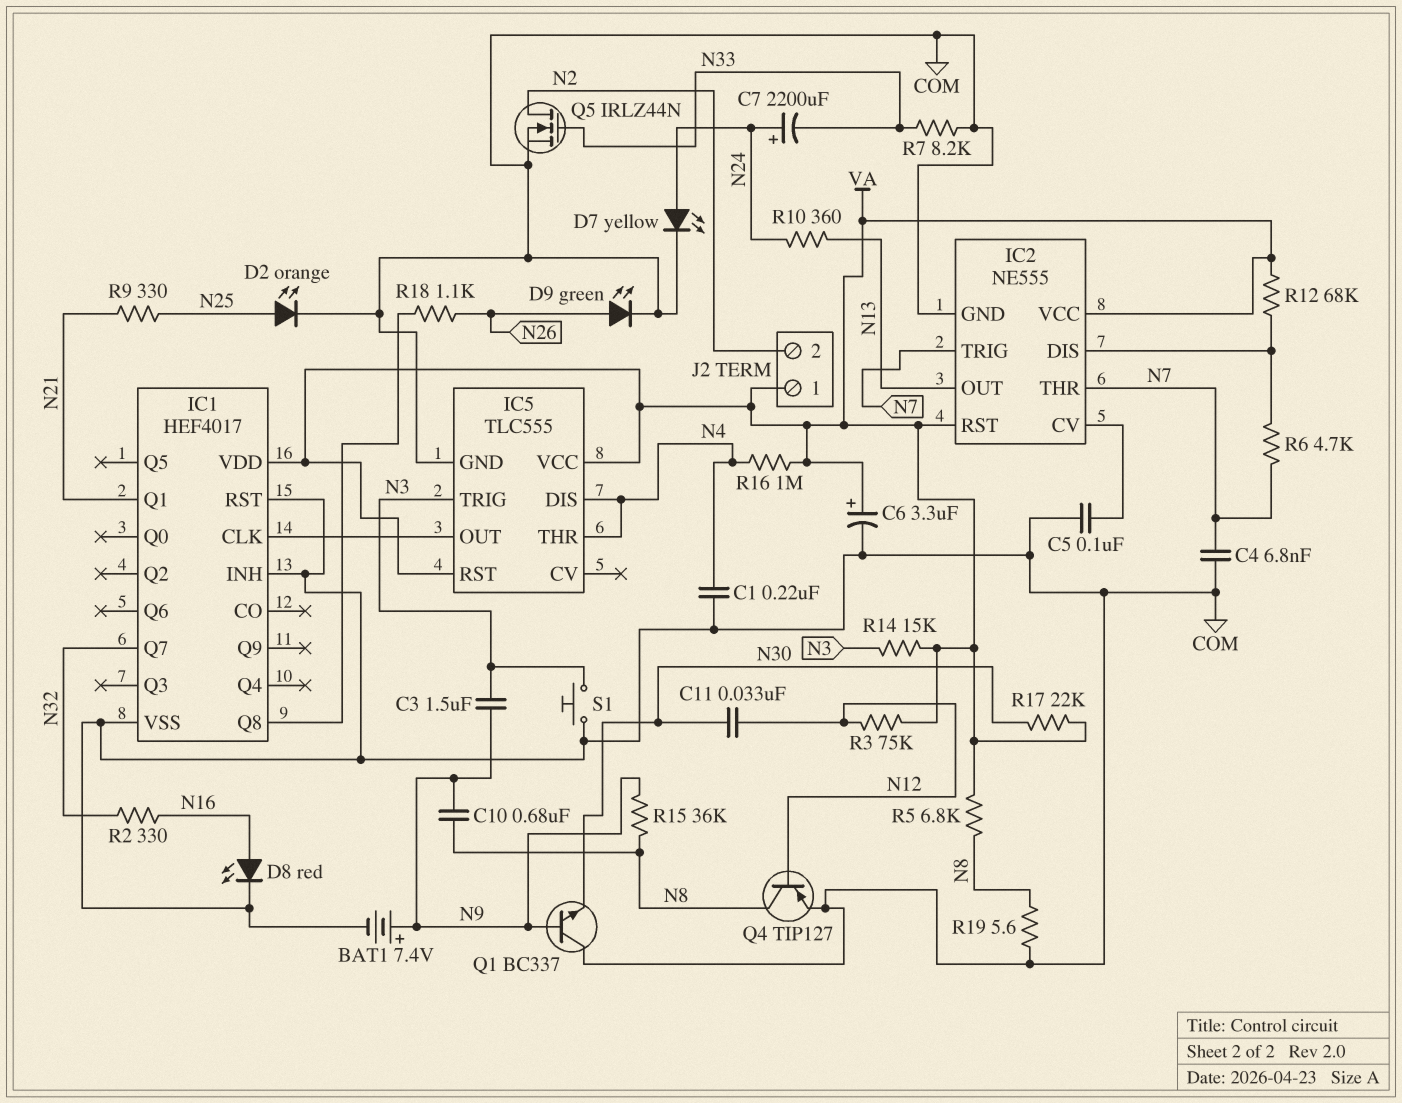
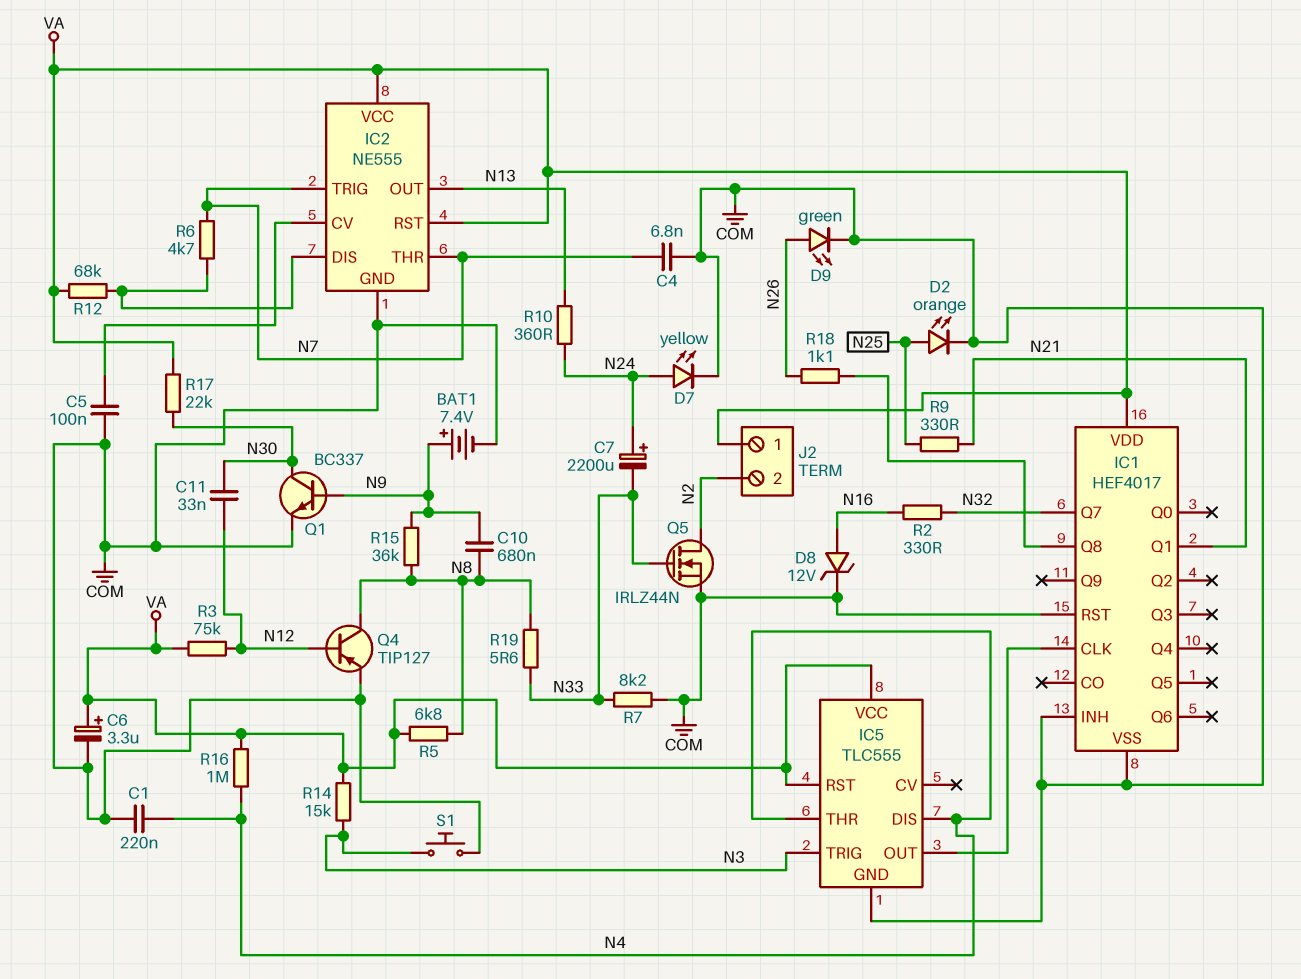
C3: 1.5uF (N3, N9) -> none
D8: LED red (A N16, K COM) -> zener 12V (A N16, K COM)
Q1: NPN BC337 (B N9, C COM, E N30) -> NPN BC337 (B N9, C N30, E COM)
R19: 5.6 (COM, N8) -> 5.6 (N8, N33)

